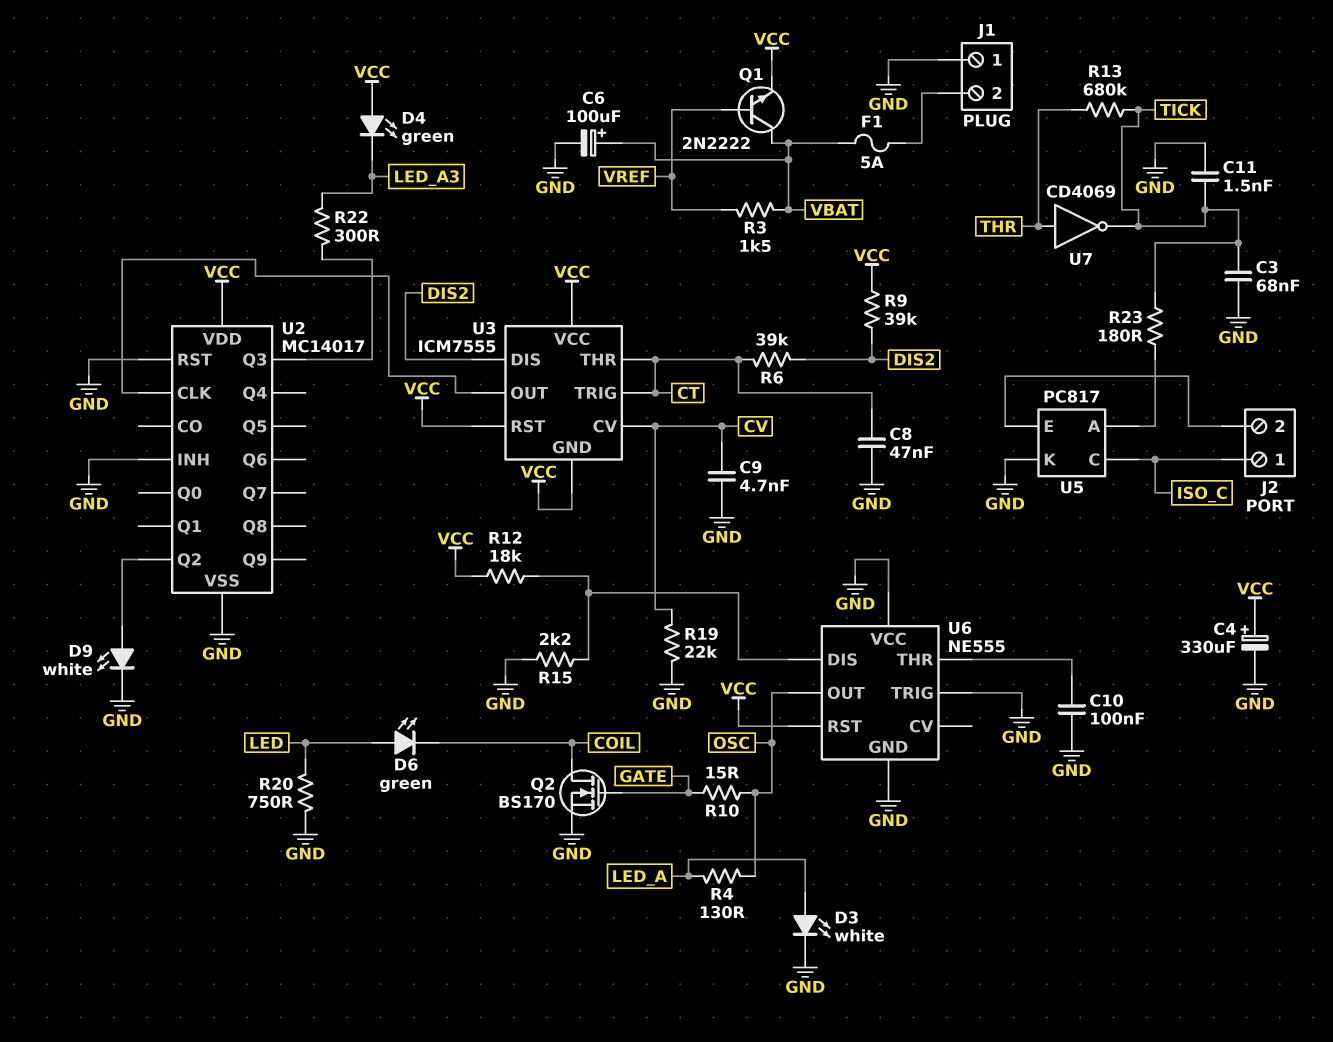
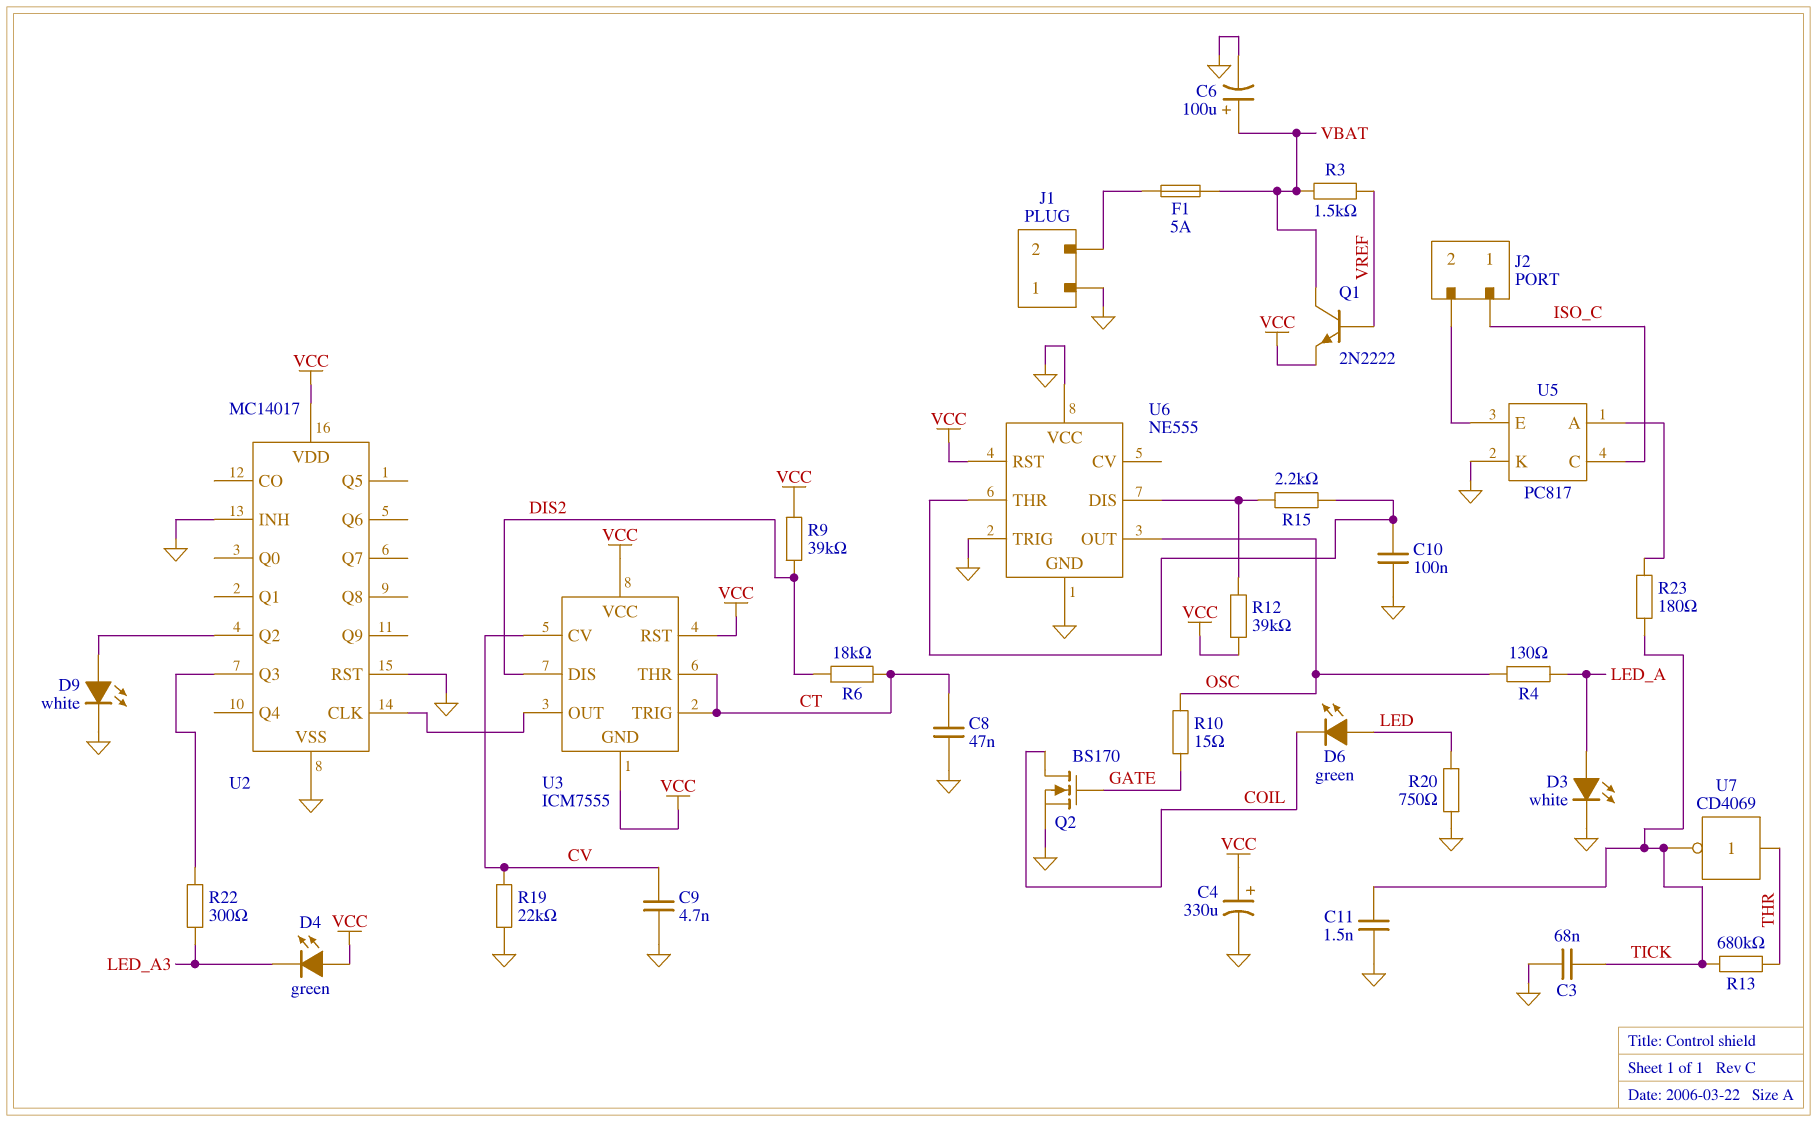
R6: 39k (CT, DIS2) -> 18k (CT, DIS2)
R12: 18k (U6/DIS, VCC) -> 39k (U6/DIS, VCC)
R15: 2.2k (GND, U6/DIS) -> 2.2k (U6/DIS, U6/THR)

